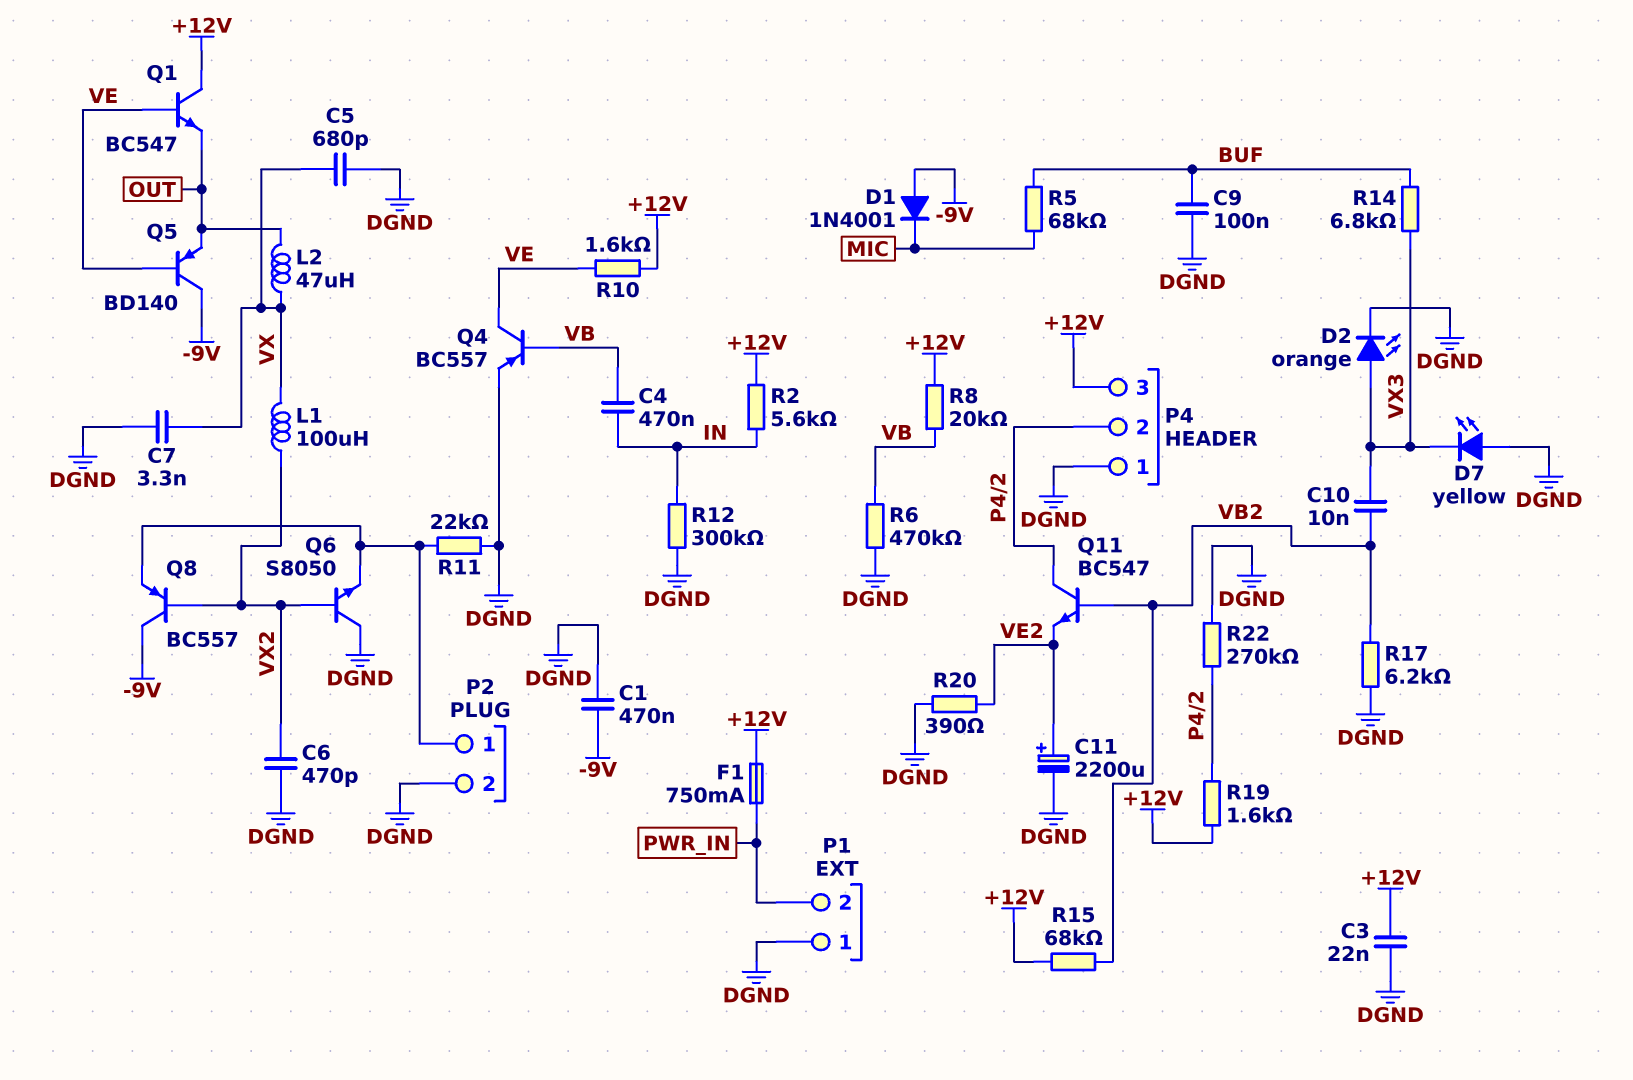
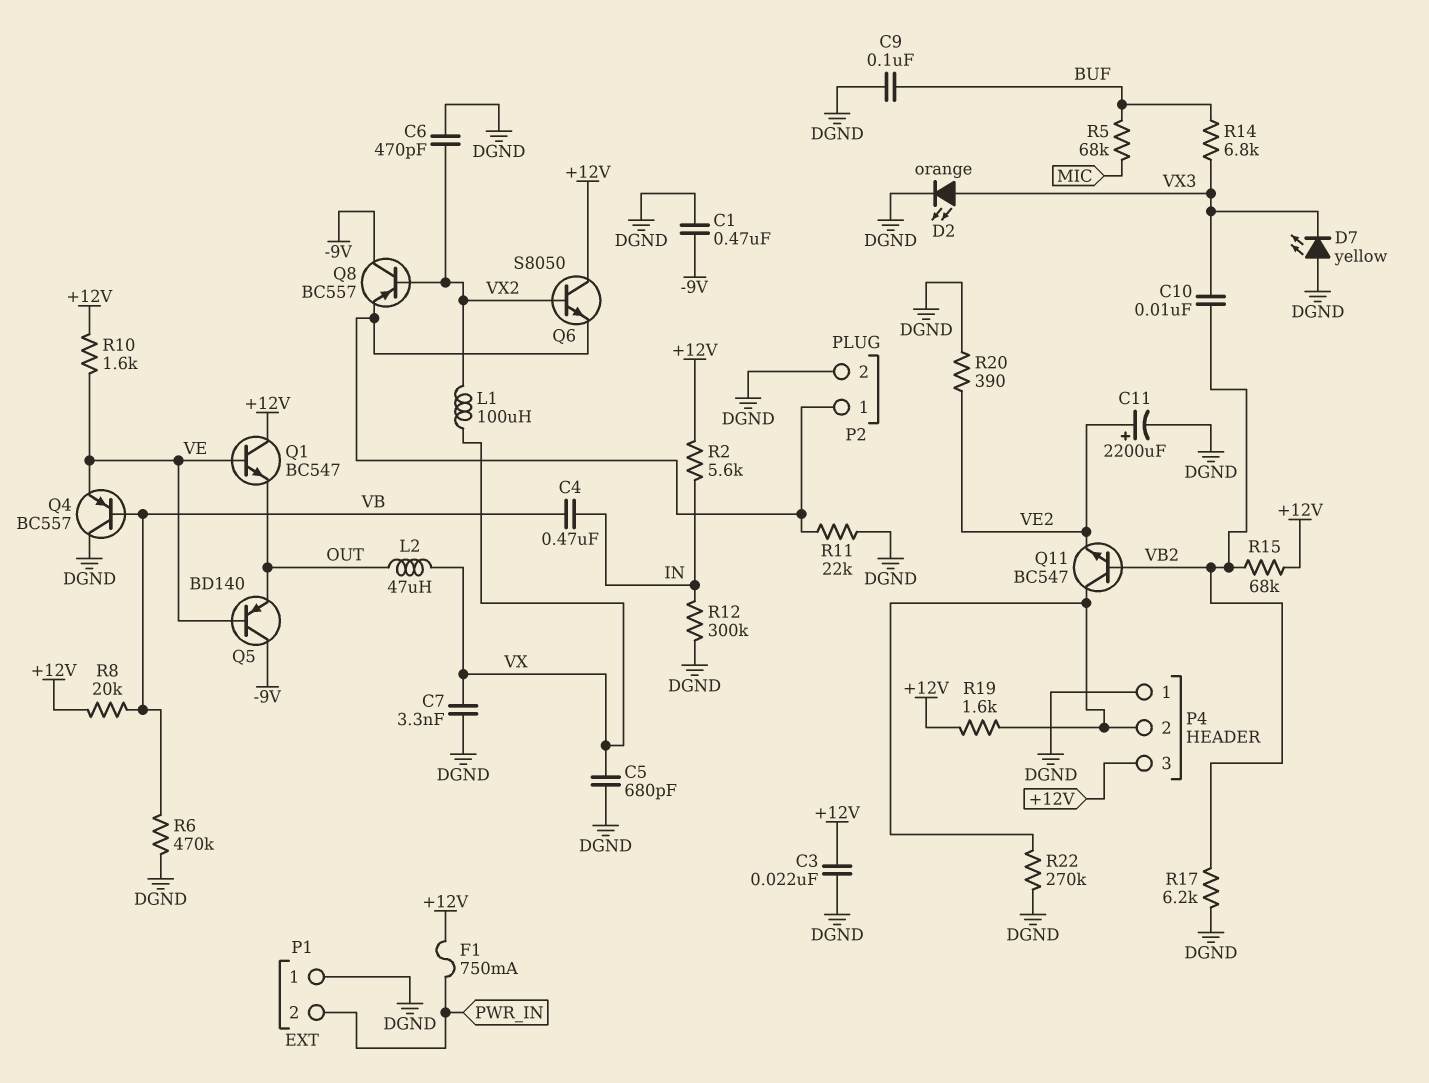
D1: diode 1N4001 (A -9V, K MIC) -> none
Q4: PNP BC557 (B VB, C VE, E DGND) -> PNP BC557 (B VB, C DGND, E VE)
Q6: NPN S8050 (B VX2, C DGND, E P2/1) -> NPN S8050 (B VX2, C +12V, E P2/1)

